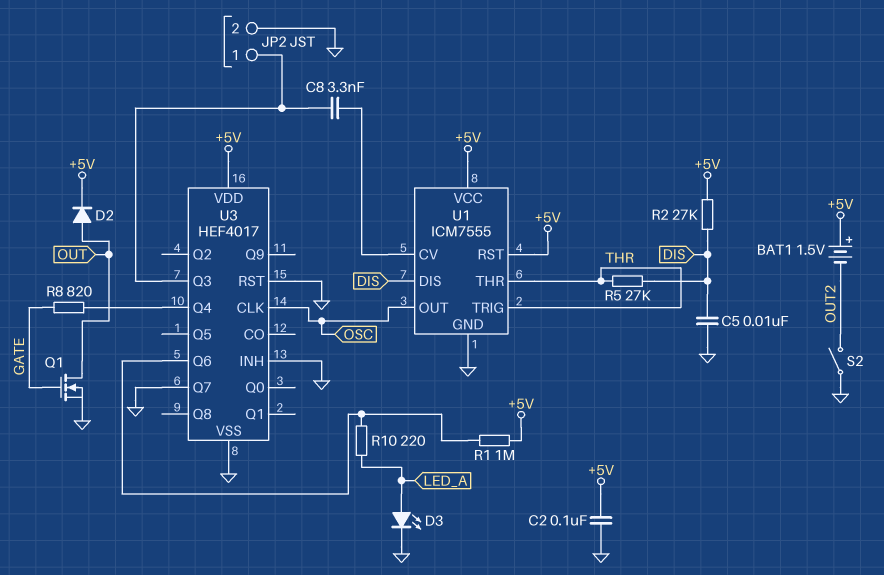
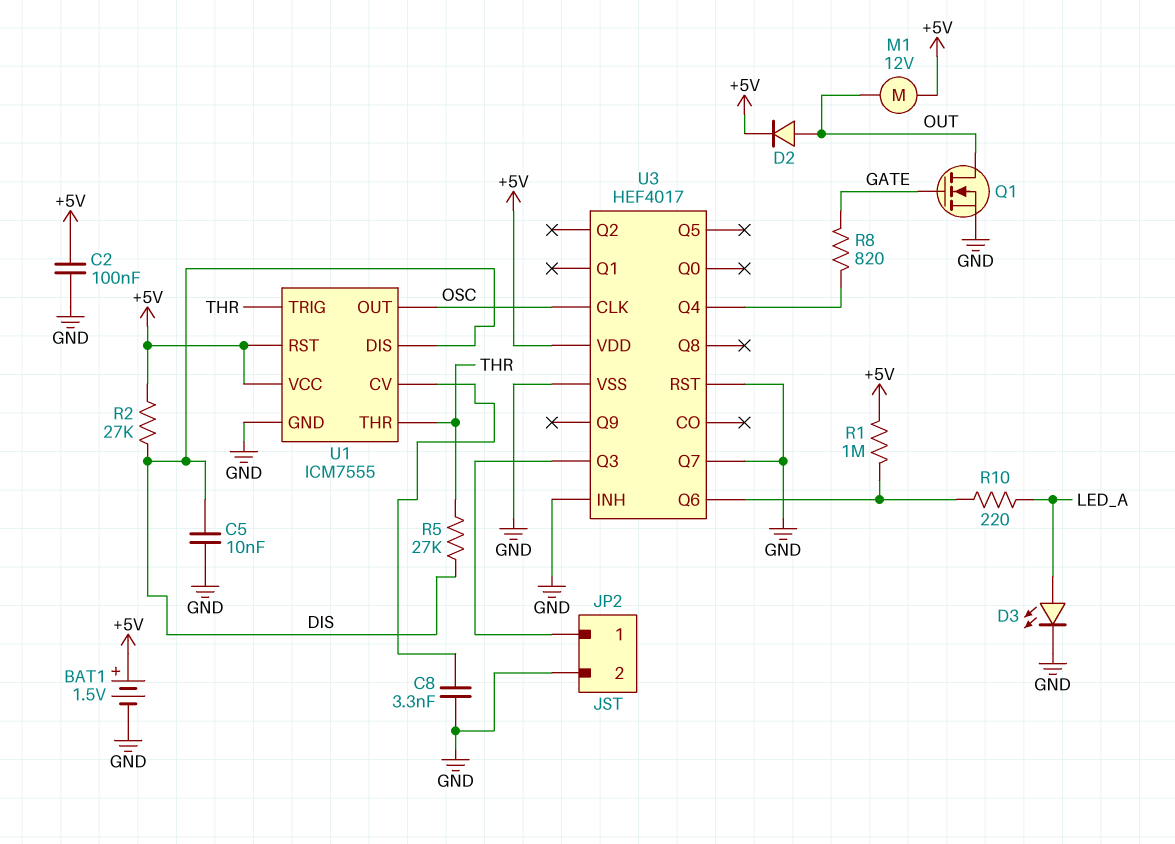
BAT1: 1.5V (plus +5V, minus OUT2) -> 1.5V (plus +5V, minus GND)
C8: 3.3nF (JP2/1, U1/CV) -> 3.3nF (GND, U1/CV)
M1: none -> motor 12V (+5V, OUT)
S2: switch (GND, OUT2) -> none

